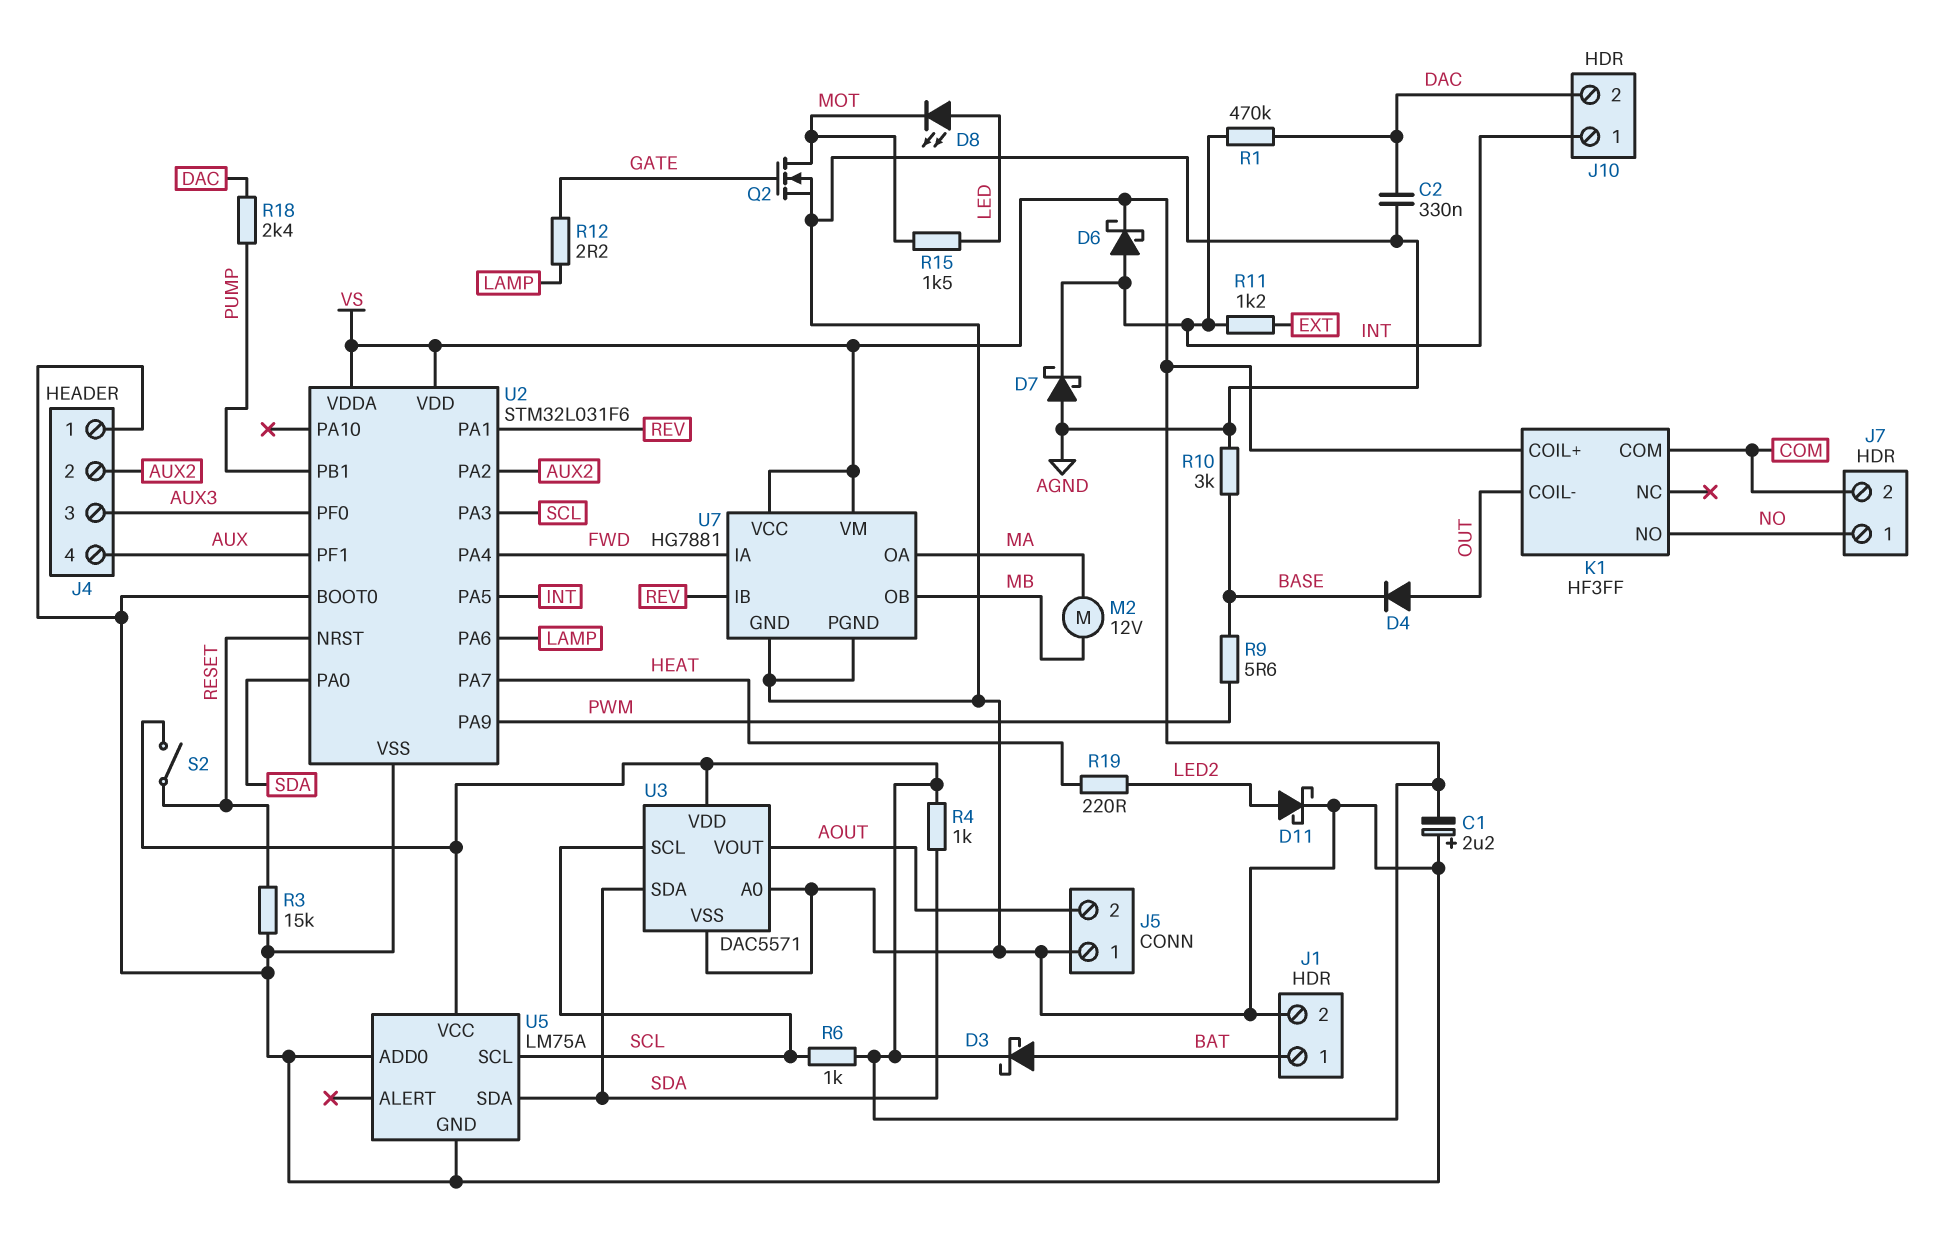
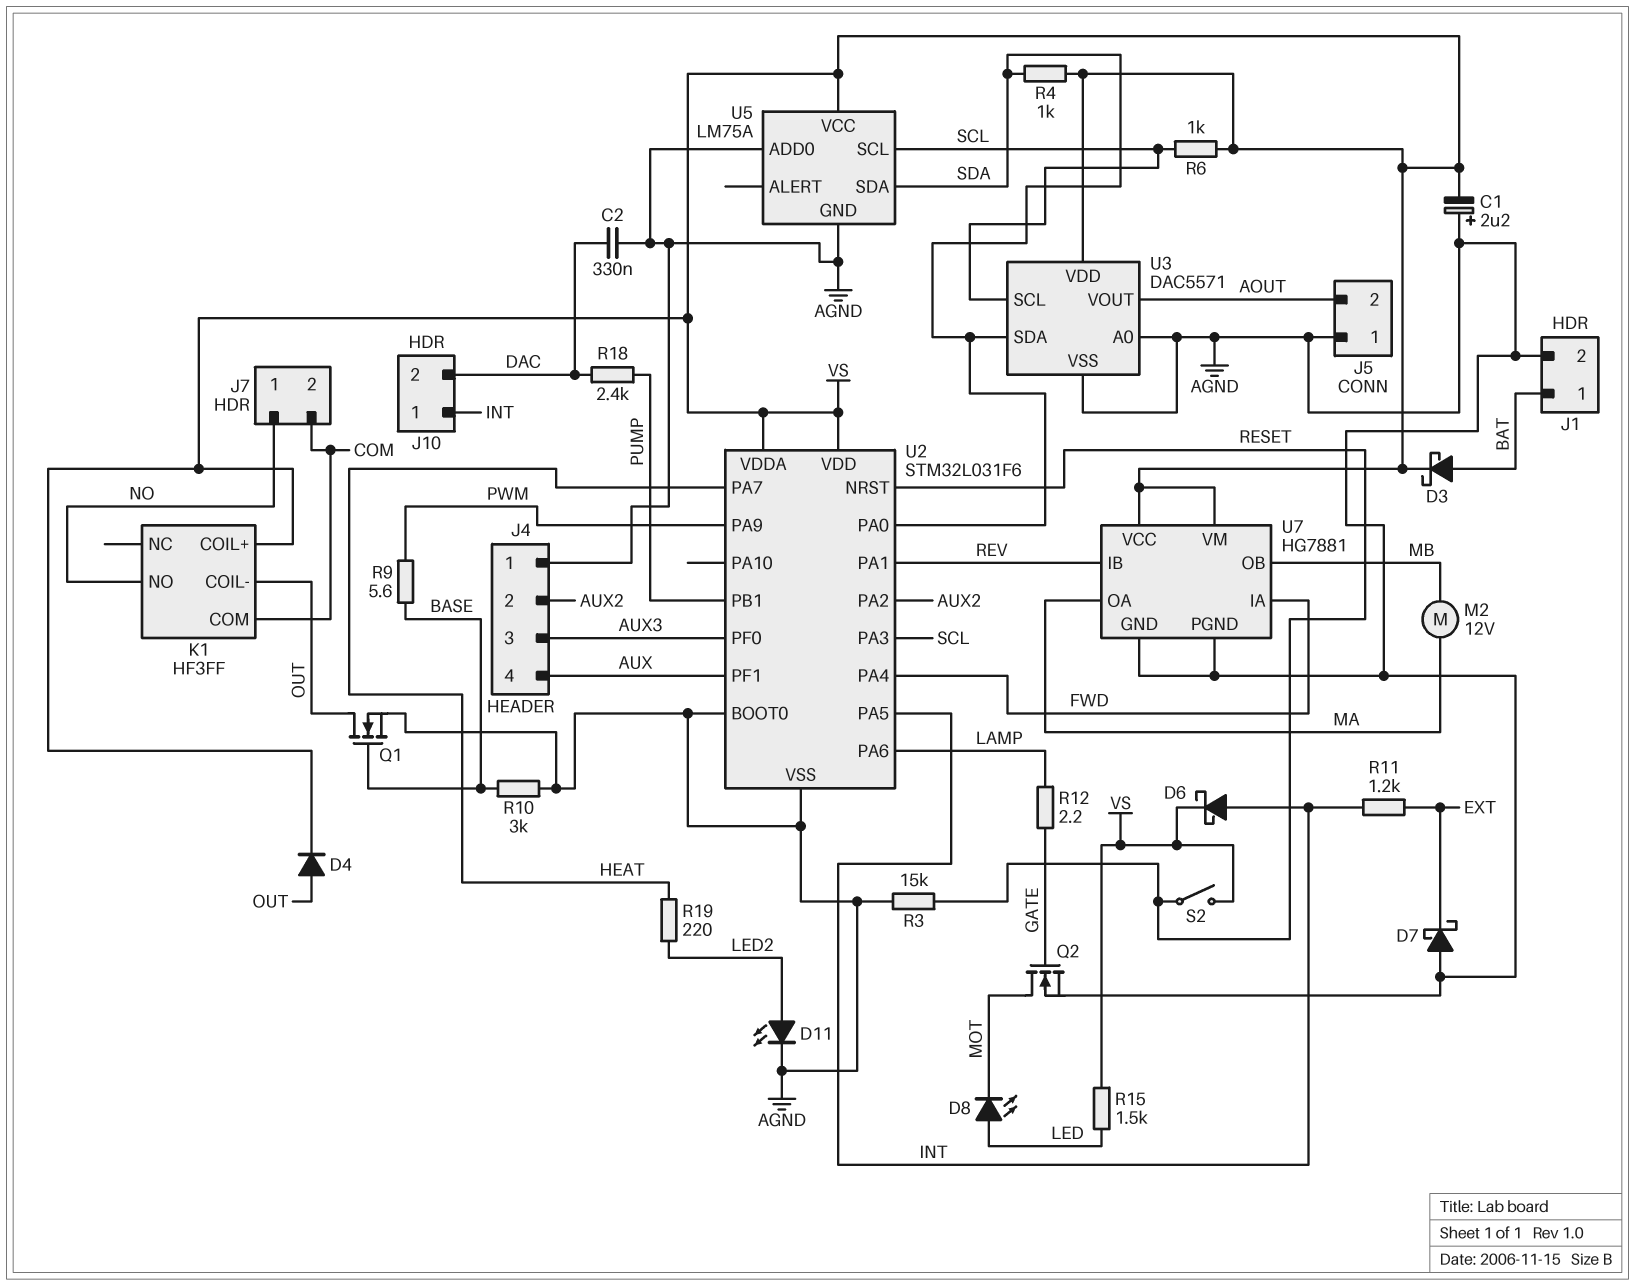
D4: diode (A OUT, K BASE) -> diode (A OUT, K VS)
D7: schottky (A AGND, K INT) -> schottky (A AGND, K EXT)
D11: schottky (A LED2, K AGND) -> LED (A LED2, K AGND)
Q1: none -> NMOS (G BASE, D OUT, S AGND)
R1: 470k (DAC, INT) -> none
R15: 1.5k (LED, MOT) -> 1.5k (LED, VS)

